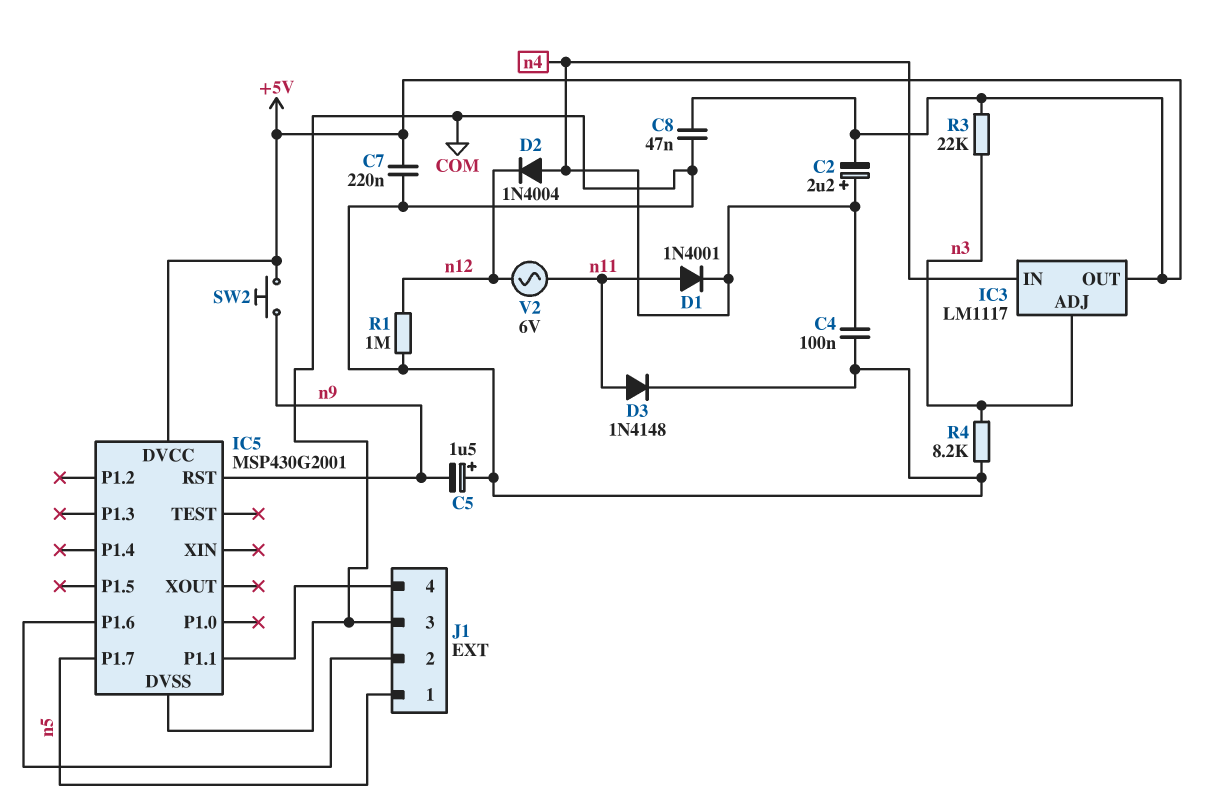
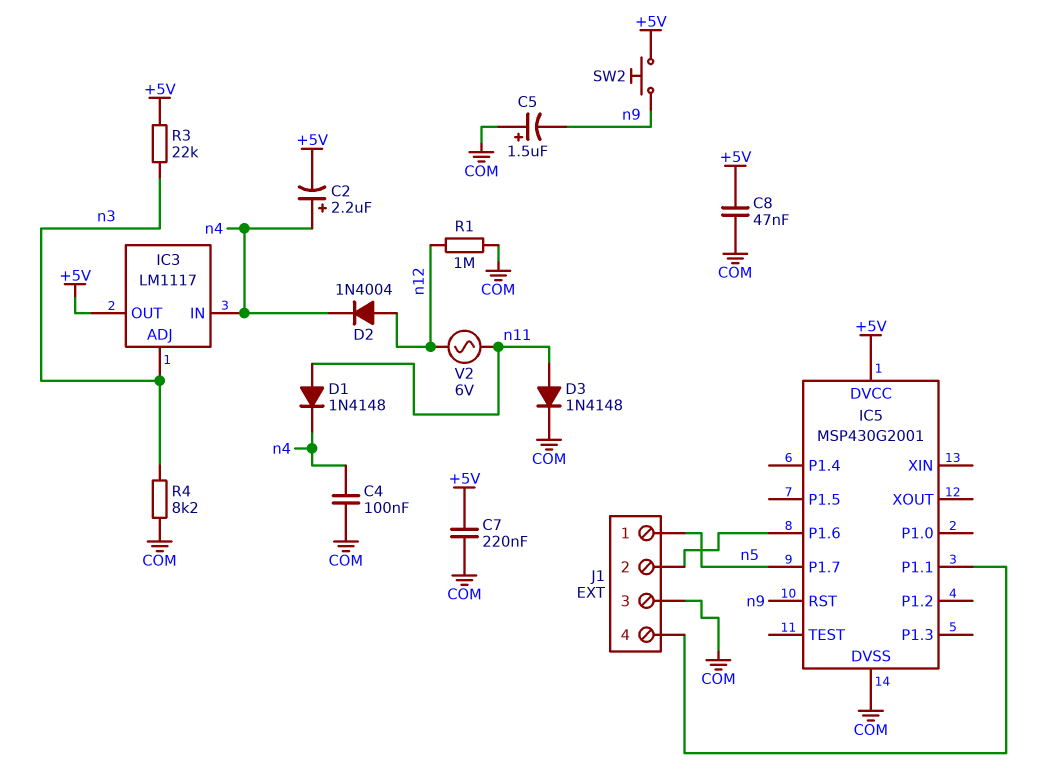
D1: diode 1N4001 (A n11, K n4) -> diode 1N4148 (A n11, K n4)
D2: diode 1N4004 (A n4, K n12) -> diode 1N4004 (A n12, K n4)

